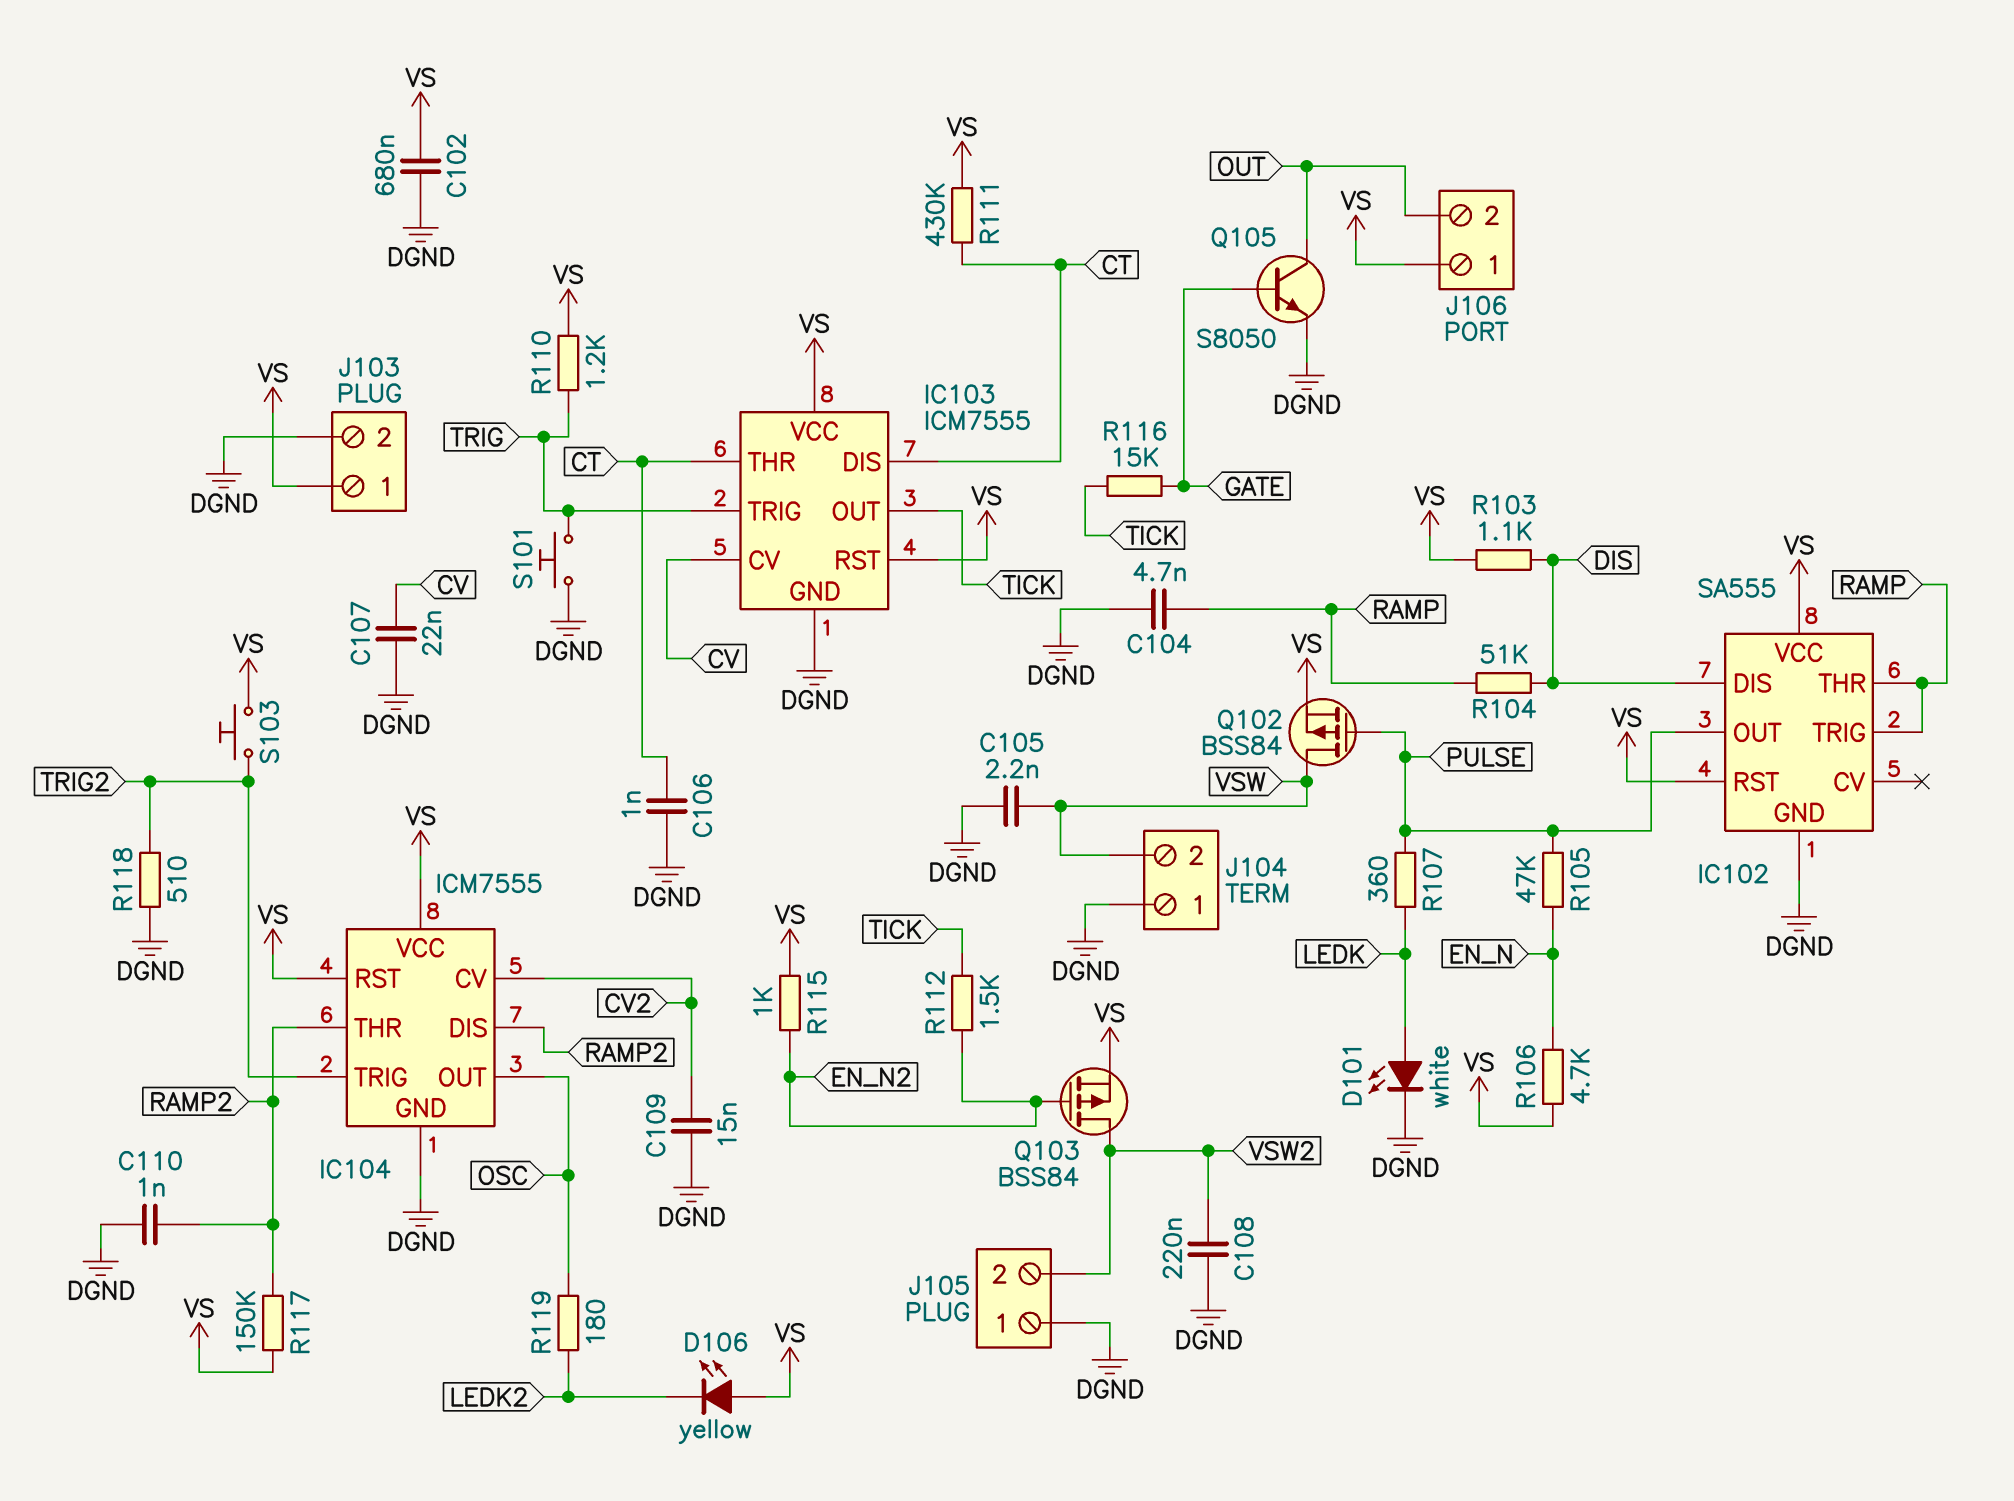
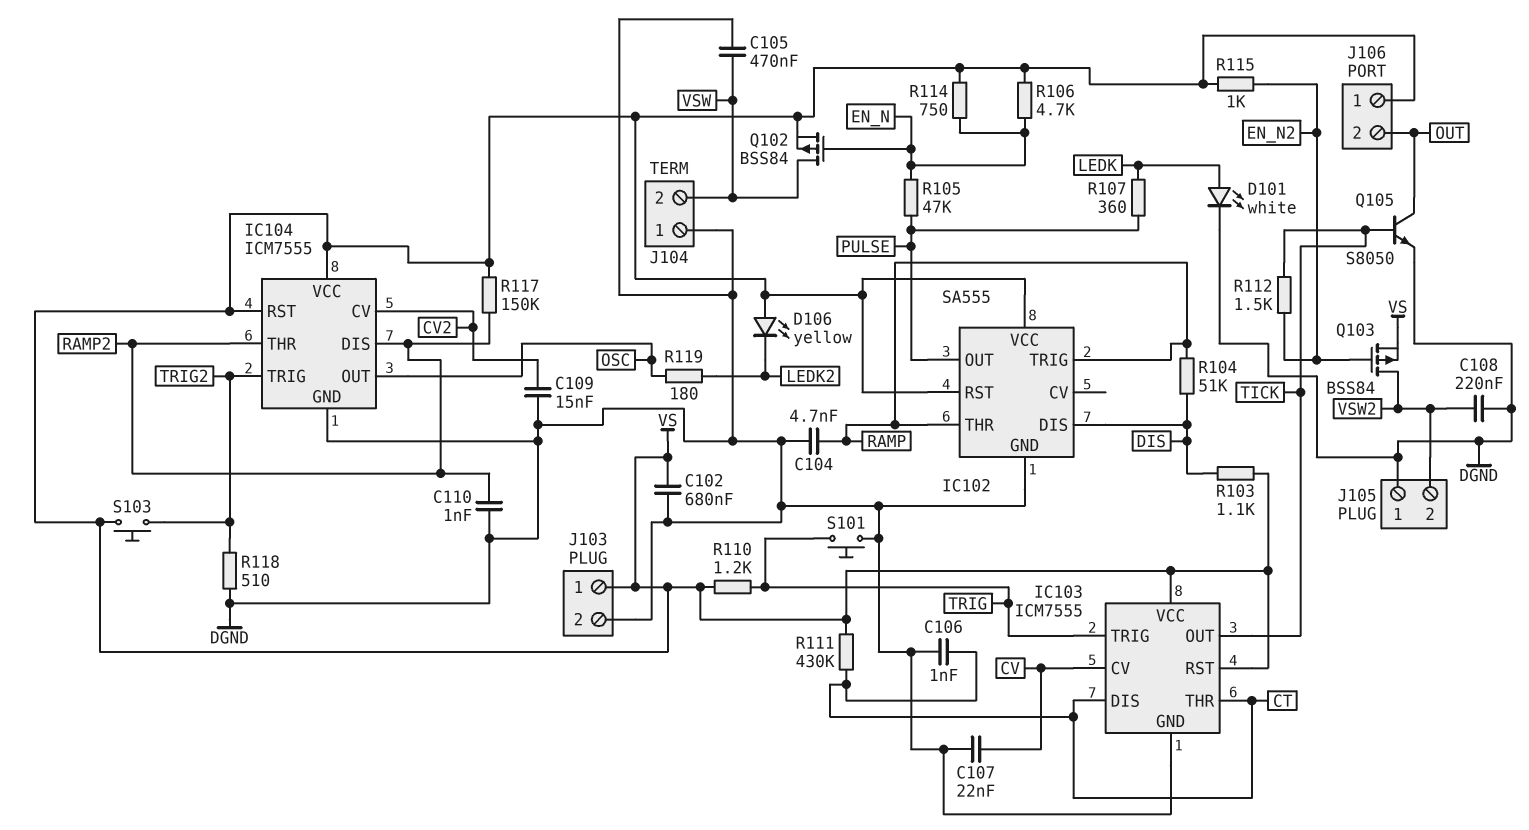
C105: 2.2nF (DGND, VSW) -> 470nF (DGND, VSW)
Q102: PMOS BSS84 (G PULSE, D VSW, S VS) -> PMOS BSS84 (G EN_N, D VSW, S VS)
Q105: NPN S8050 (B GATE, C OUT, E DGND) -> NPN S8050 (B TICK, C OUT, E DGND)
R114: none -> 750 (EN_N, VS)
R116: 15k (GATE, TICK) -> none

